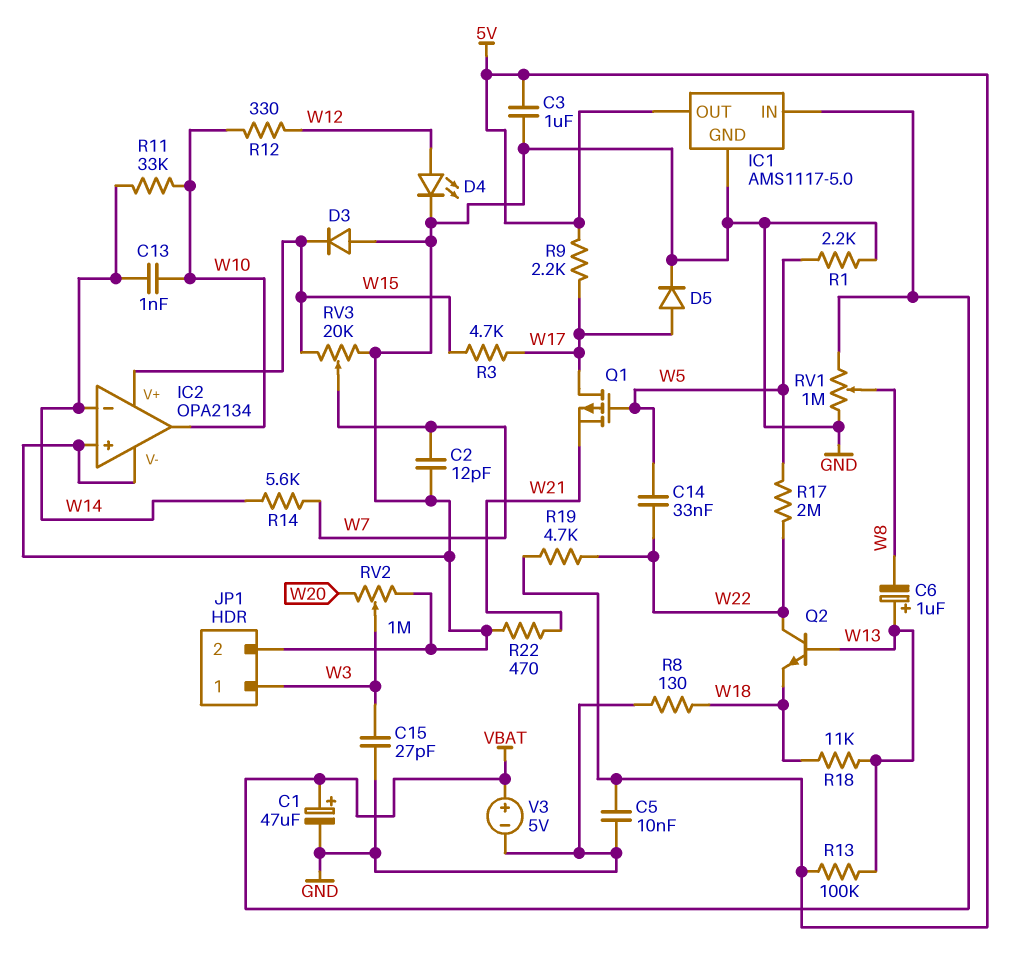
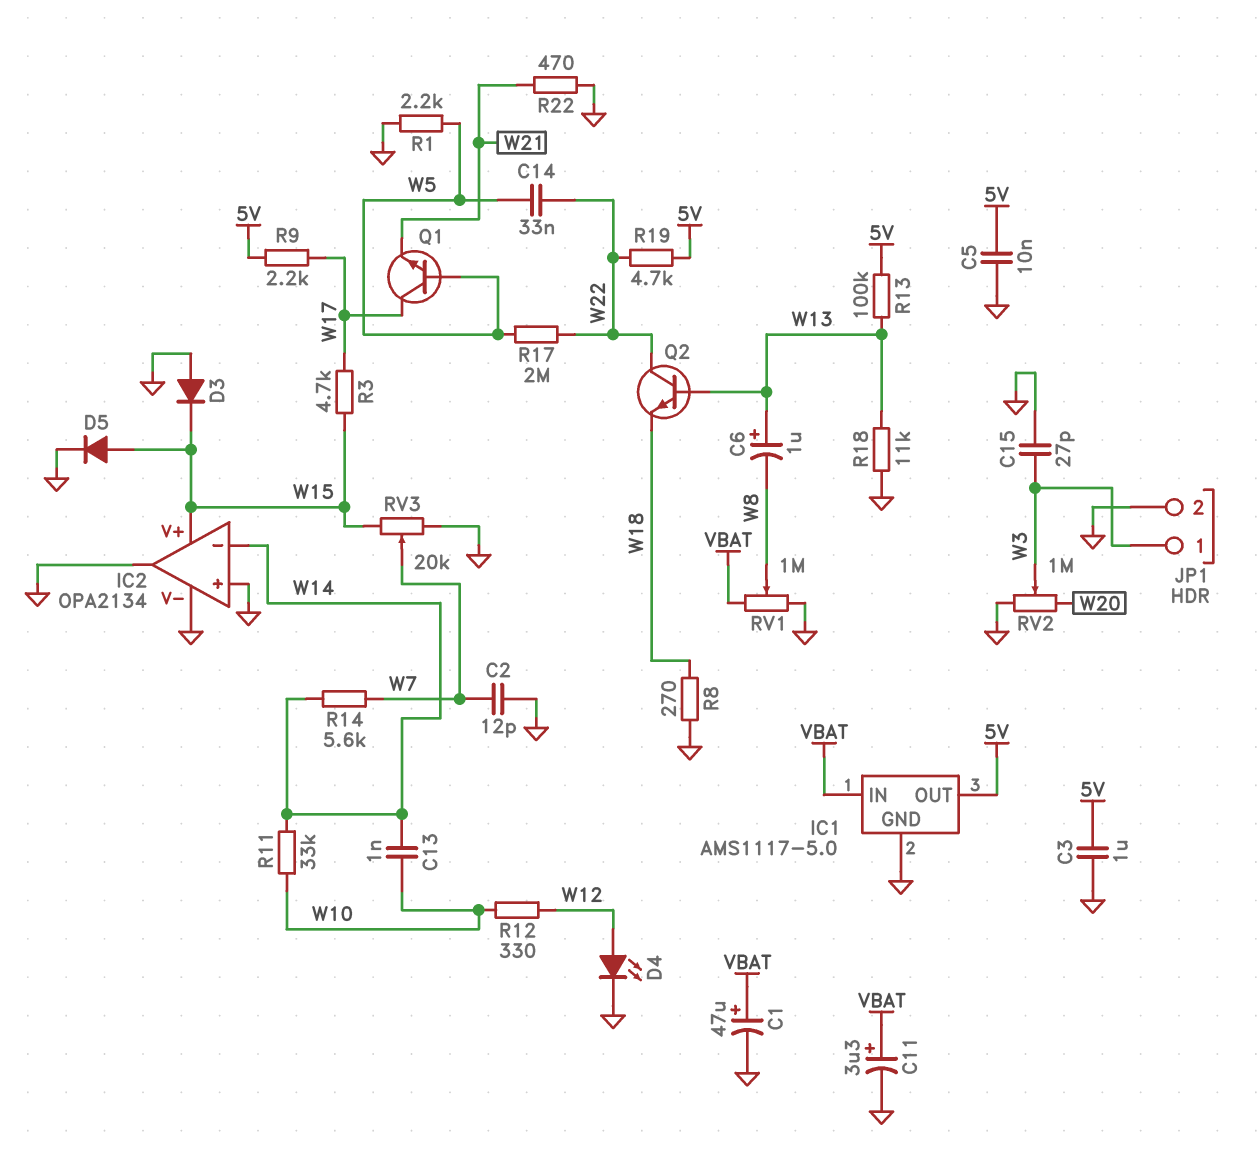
C11: none -> 3.3uF (plus VBAT, minus GND)
D5: diode (A W17, K GND) -> diode (A W15, K GND)
IC2 pin out: W10 -> GND
Q1: PMOS (G W5, D W17, S W21) -> NPN (B W5, C W17, E W21)
R8: 130 (GND, W18) -> 270 (GND, W18)
R18: 11k (W13, W18) -> 11k (GND, W13)
V3: 5V (plus VBAT, minus GND) -> none

